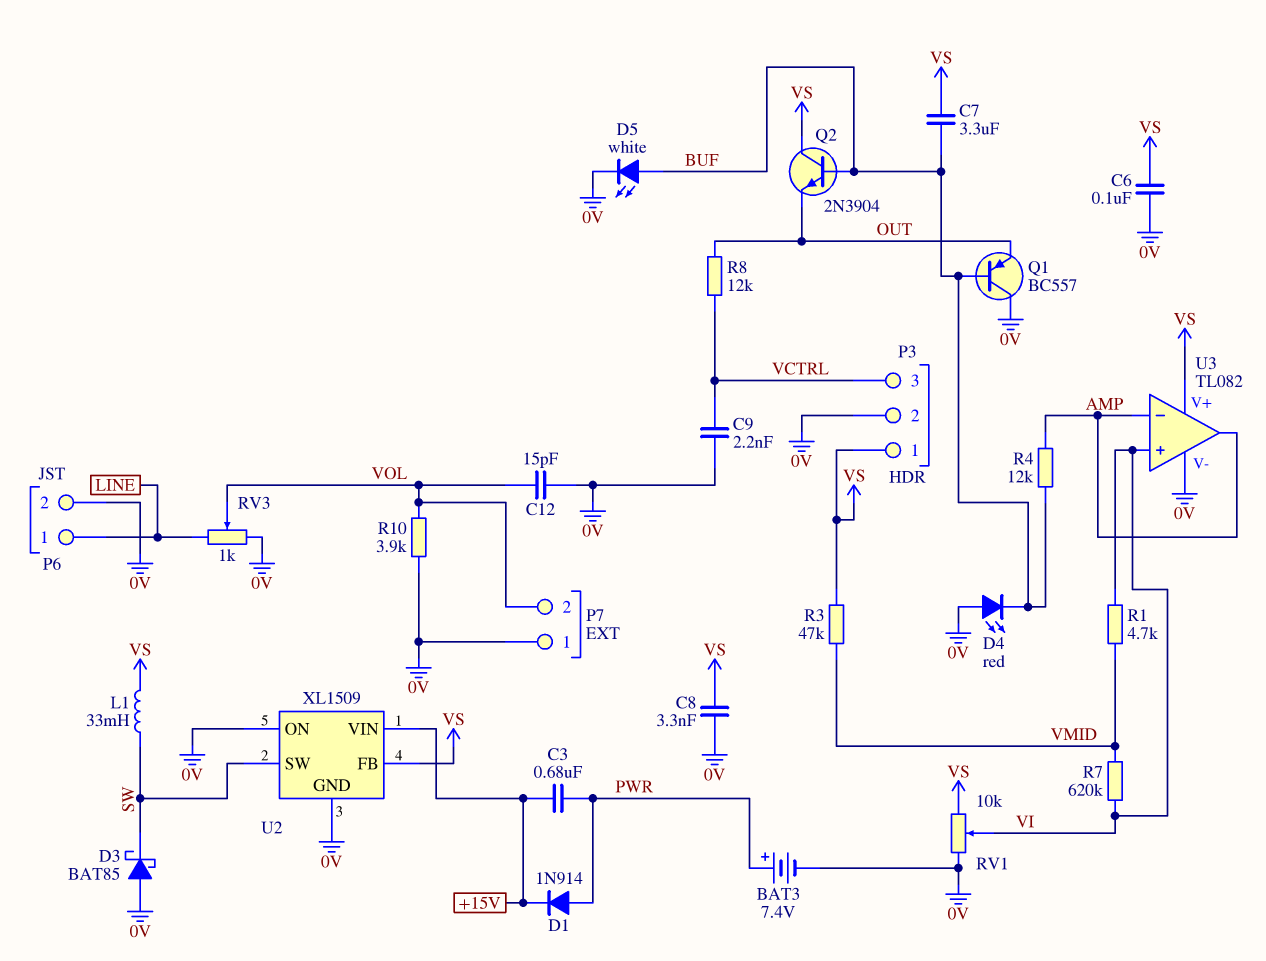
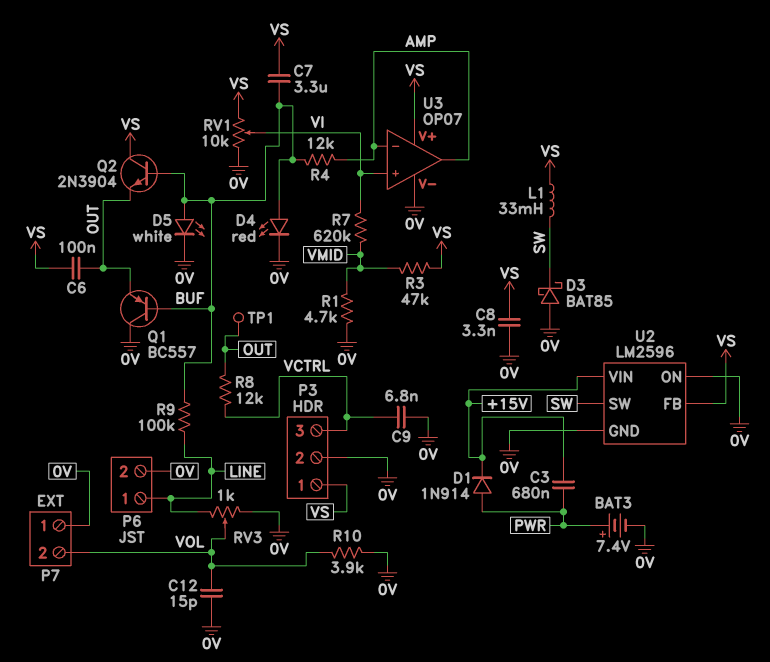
C6: 100nF (0V, VS) -> 100nF (OUT, VS)
C9: 2.2nF (0V, VCTRL) -> 6.8nF (0V, VCTRL)
D4: LED red (A 0V, K BUF) -> LED red (A BUF, K 0V)
R1: 4.7k (VI, VMID) -> 4.7k (0V, VMID)
R9: none -> 100k (BUF, LINE)
TP1: none -> test point (OUT)
U2: XL1509 -> LM2596
U3: TL082 -> OP07

